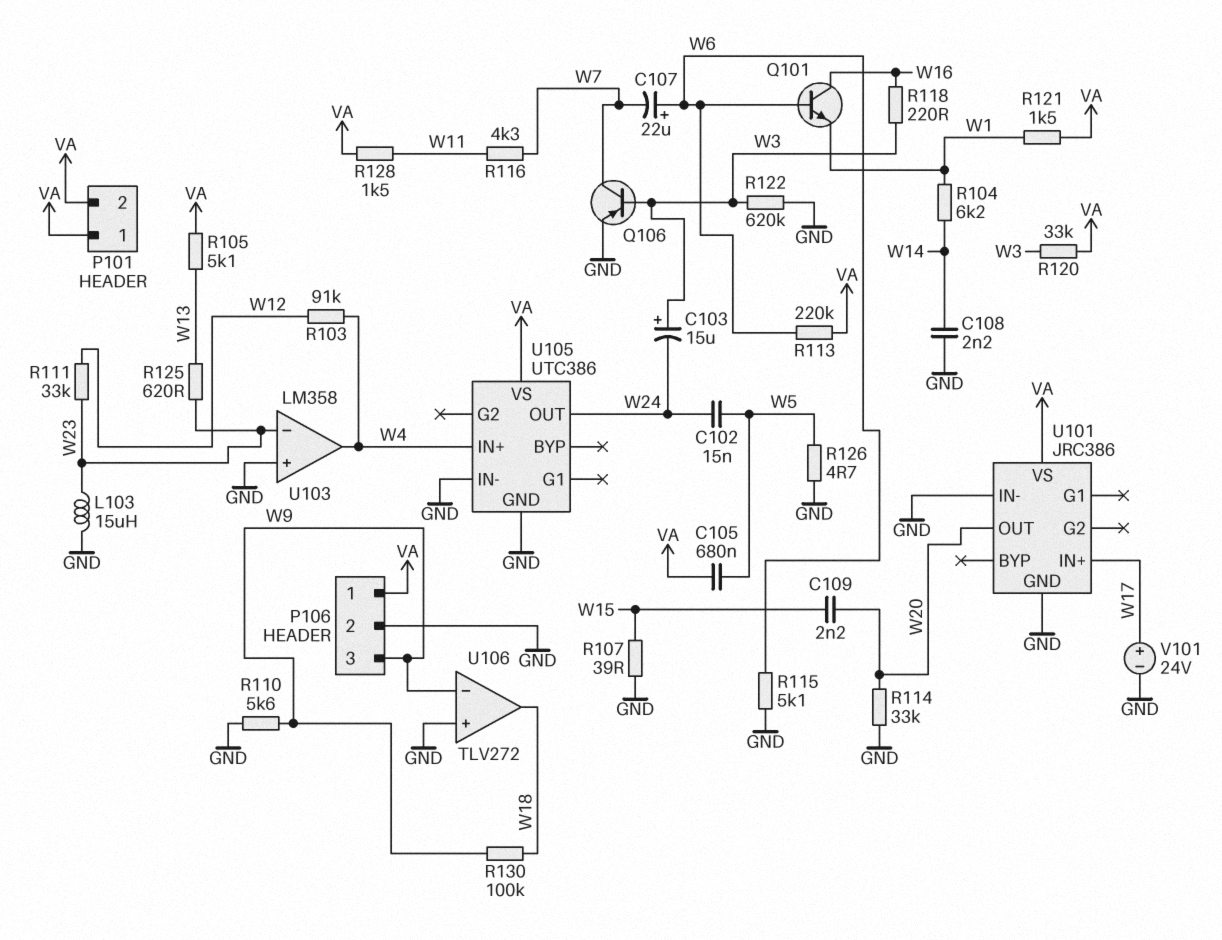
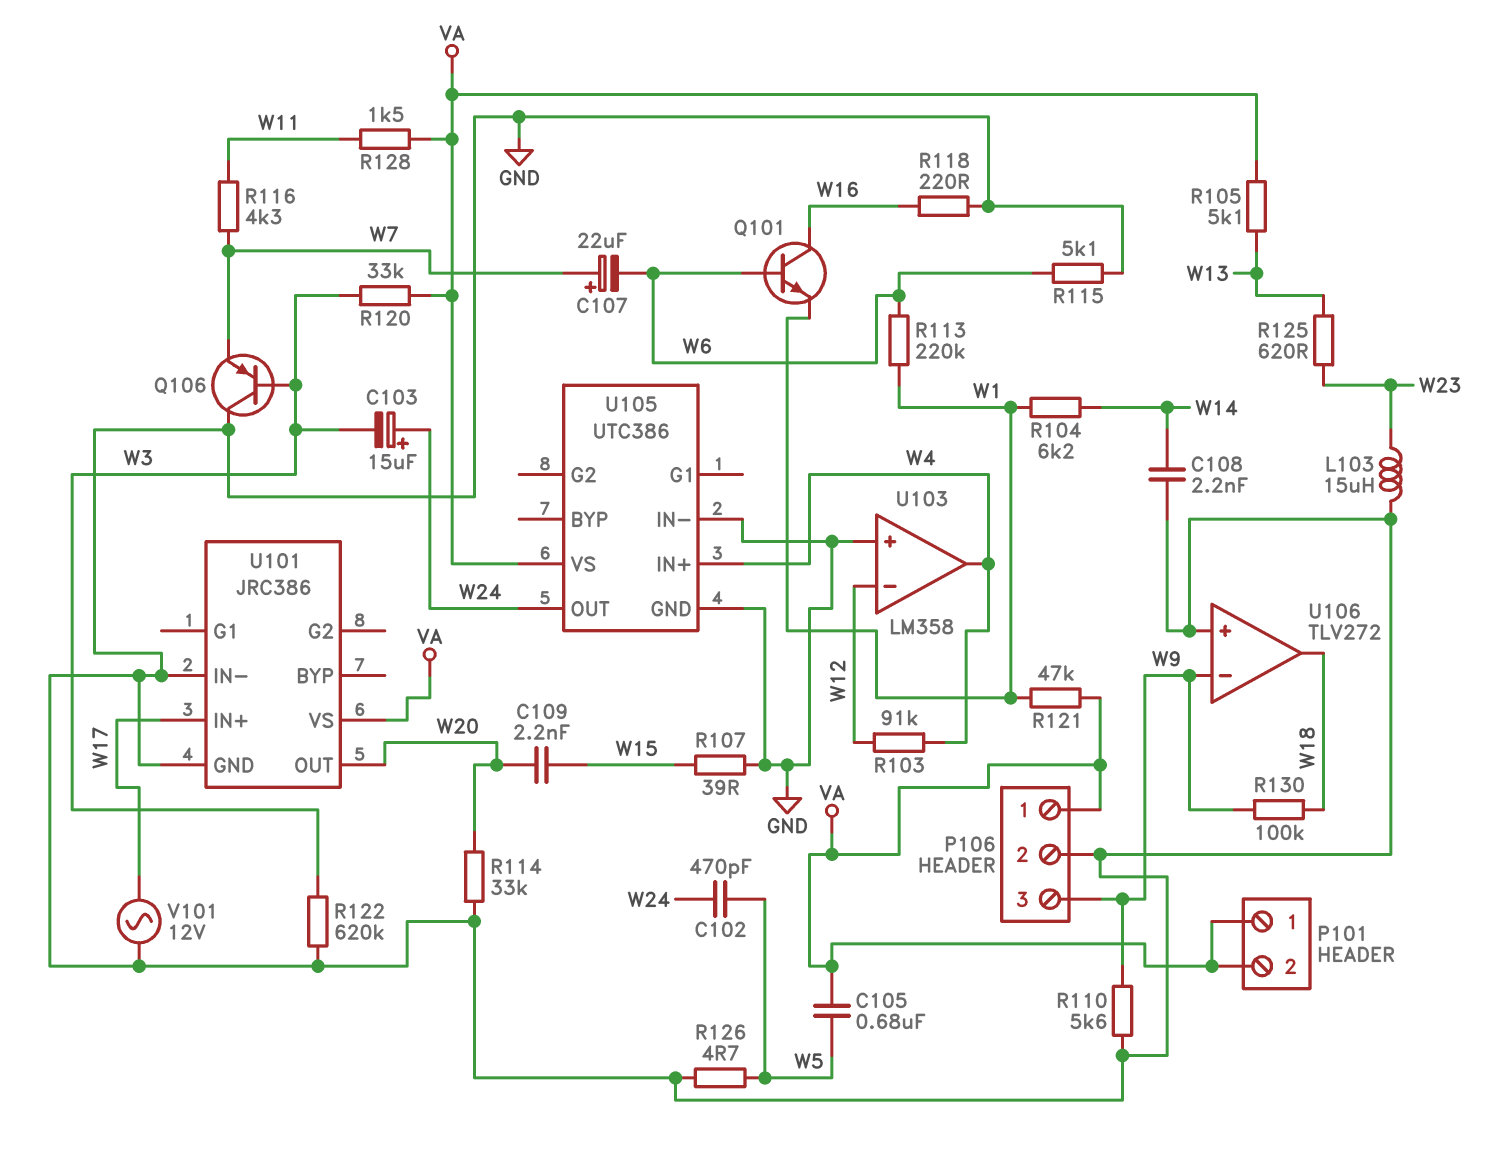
C102: 15nF (W5, W24) -> 470pF (W5, W24)
C103: 15uF (plus W3, minus W24) -> 15uF (plus W24, minus W3)
C107: 22uF (plus W6, minus W7) -> 22uF (plus W7, minus W6)
Q106: PNP (B W3, C W7, E GND) -> PNP (B W3, C GND, E W7)
R111: 33k (W12, W23) -> none
R113: 220k (VA, W6) -> 220k (W1, W6)
R118: 220 (W3, W16) -> 220 (GND, W16)
R121: 1.5k (VA, W1) -> 47k (VA, W1)
U103 pin in-: W23 -> W12
V101: 24V (plus W17, minus GND) -> AC 12V (GND, W17)

